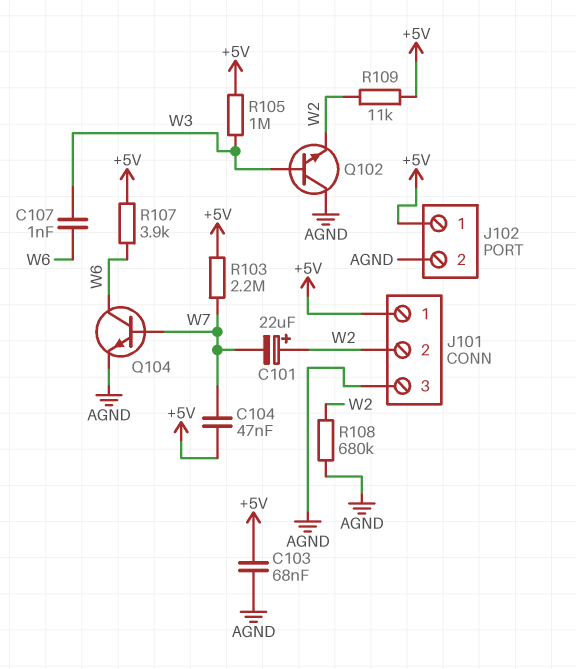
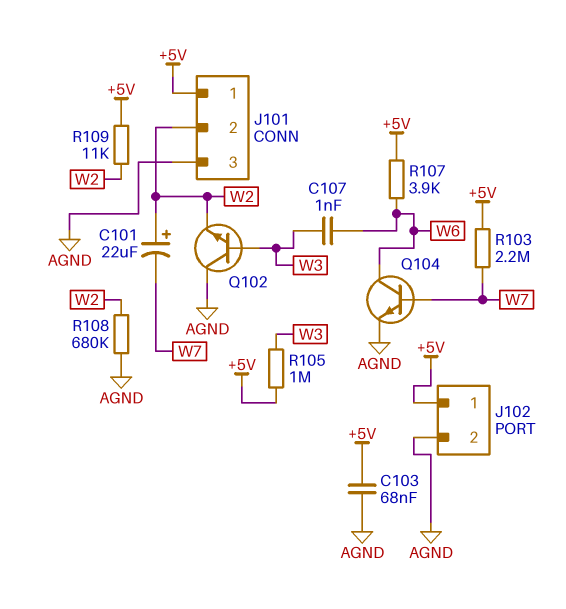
C104: 47nF (+5V, W7) -> none

